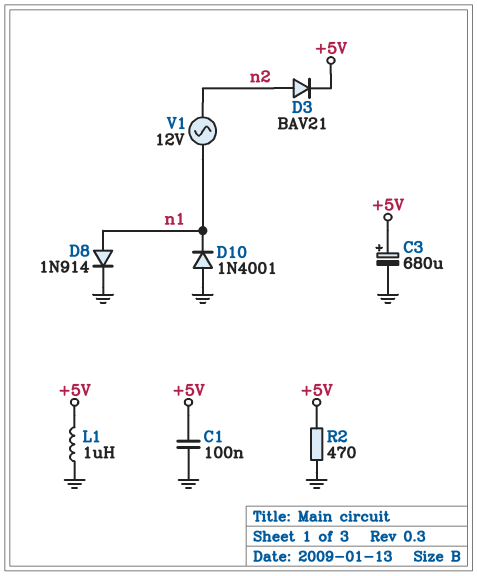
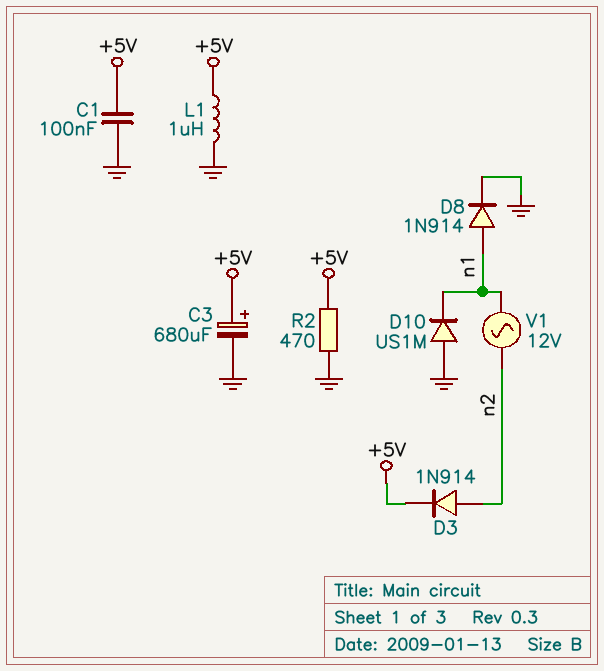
D3: diode BAV21 (A n2, K +5V) -> diode 1N914 (A n2, K +5V)
D10: diode 1N4001 (A GND, K n1) -> diode US1M (A GND, K n1)

